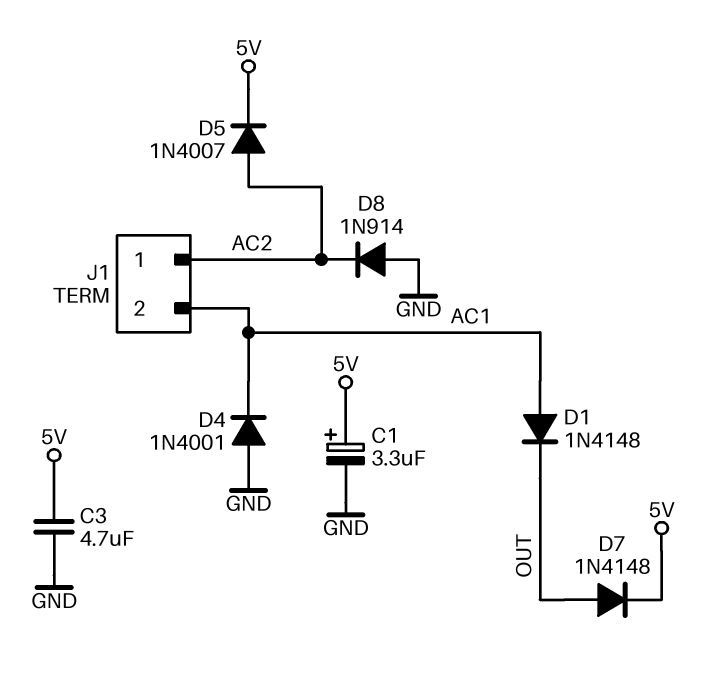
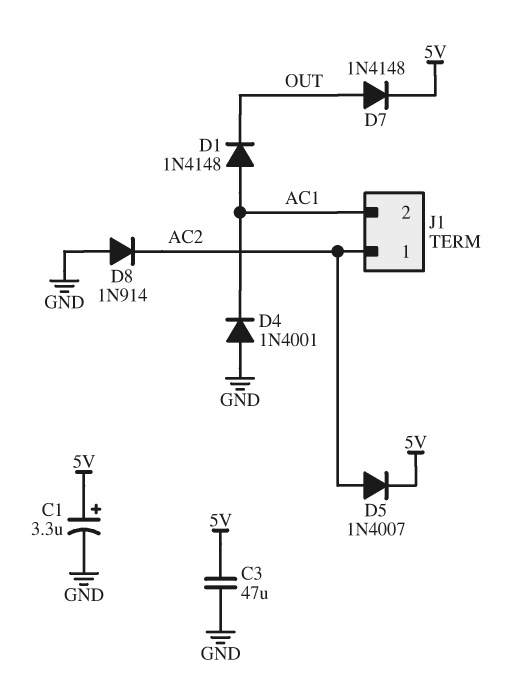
C3: 4.7uF (5V, GND) -> 47uF (5V, GND)

